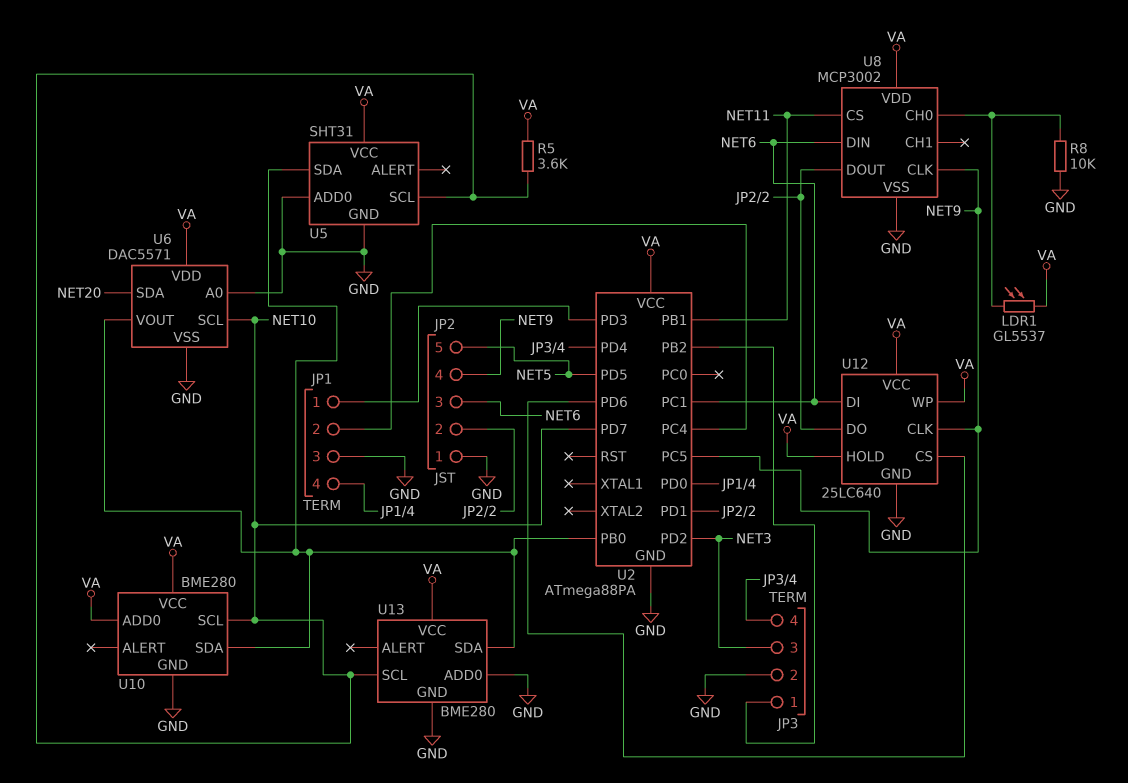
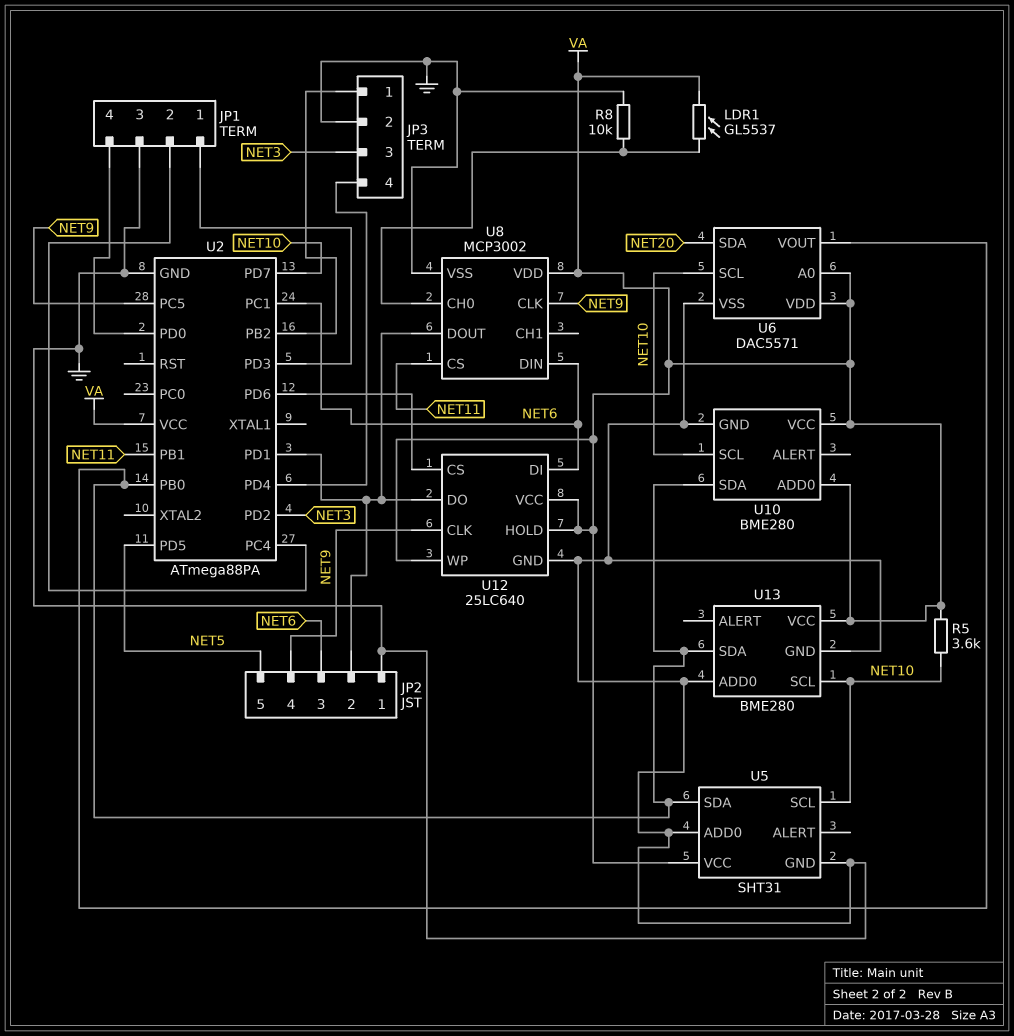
U6 pin A0: GND -> VA

